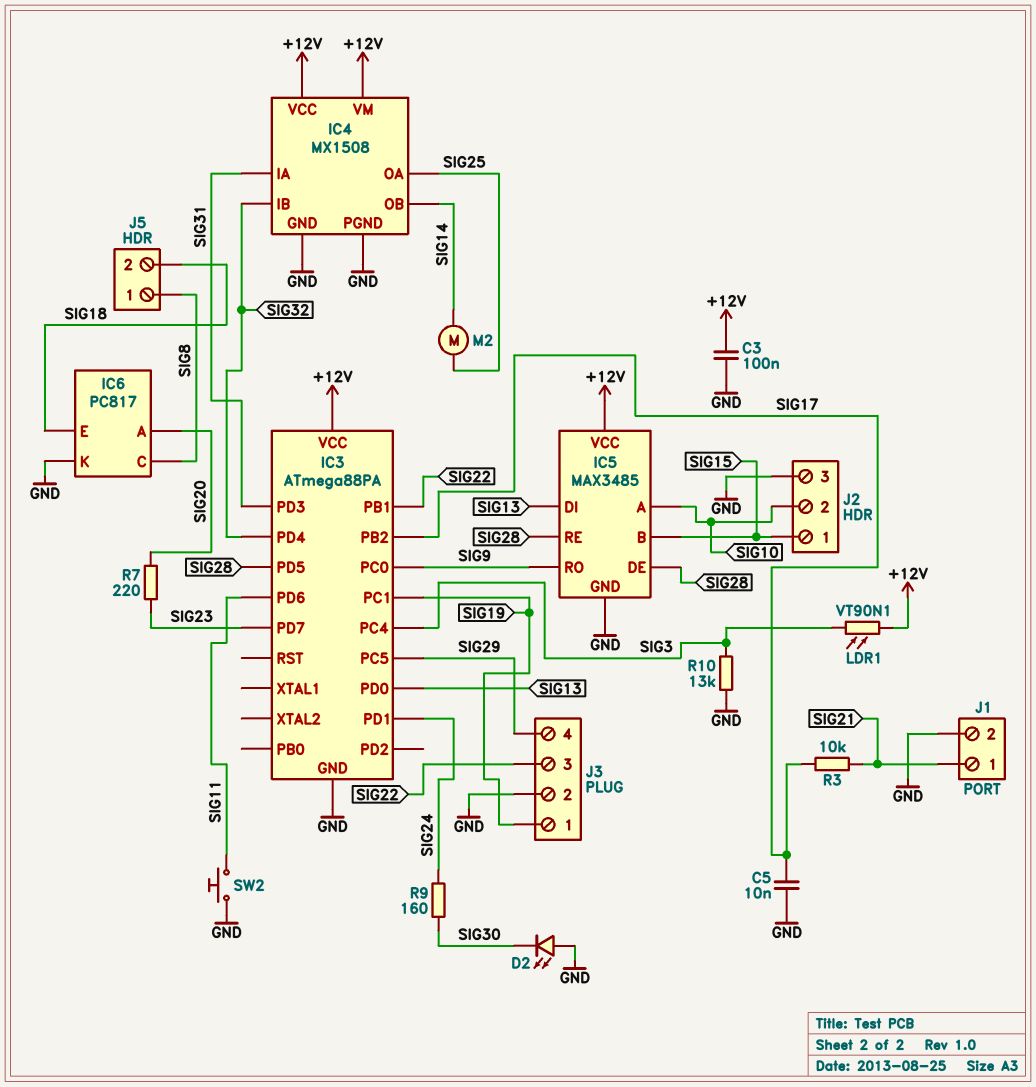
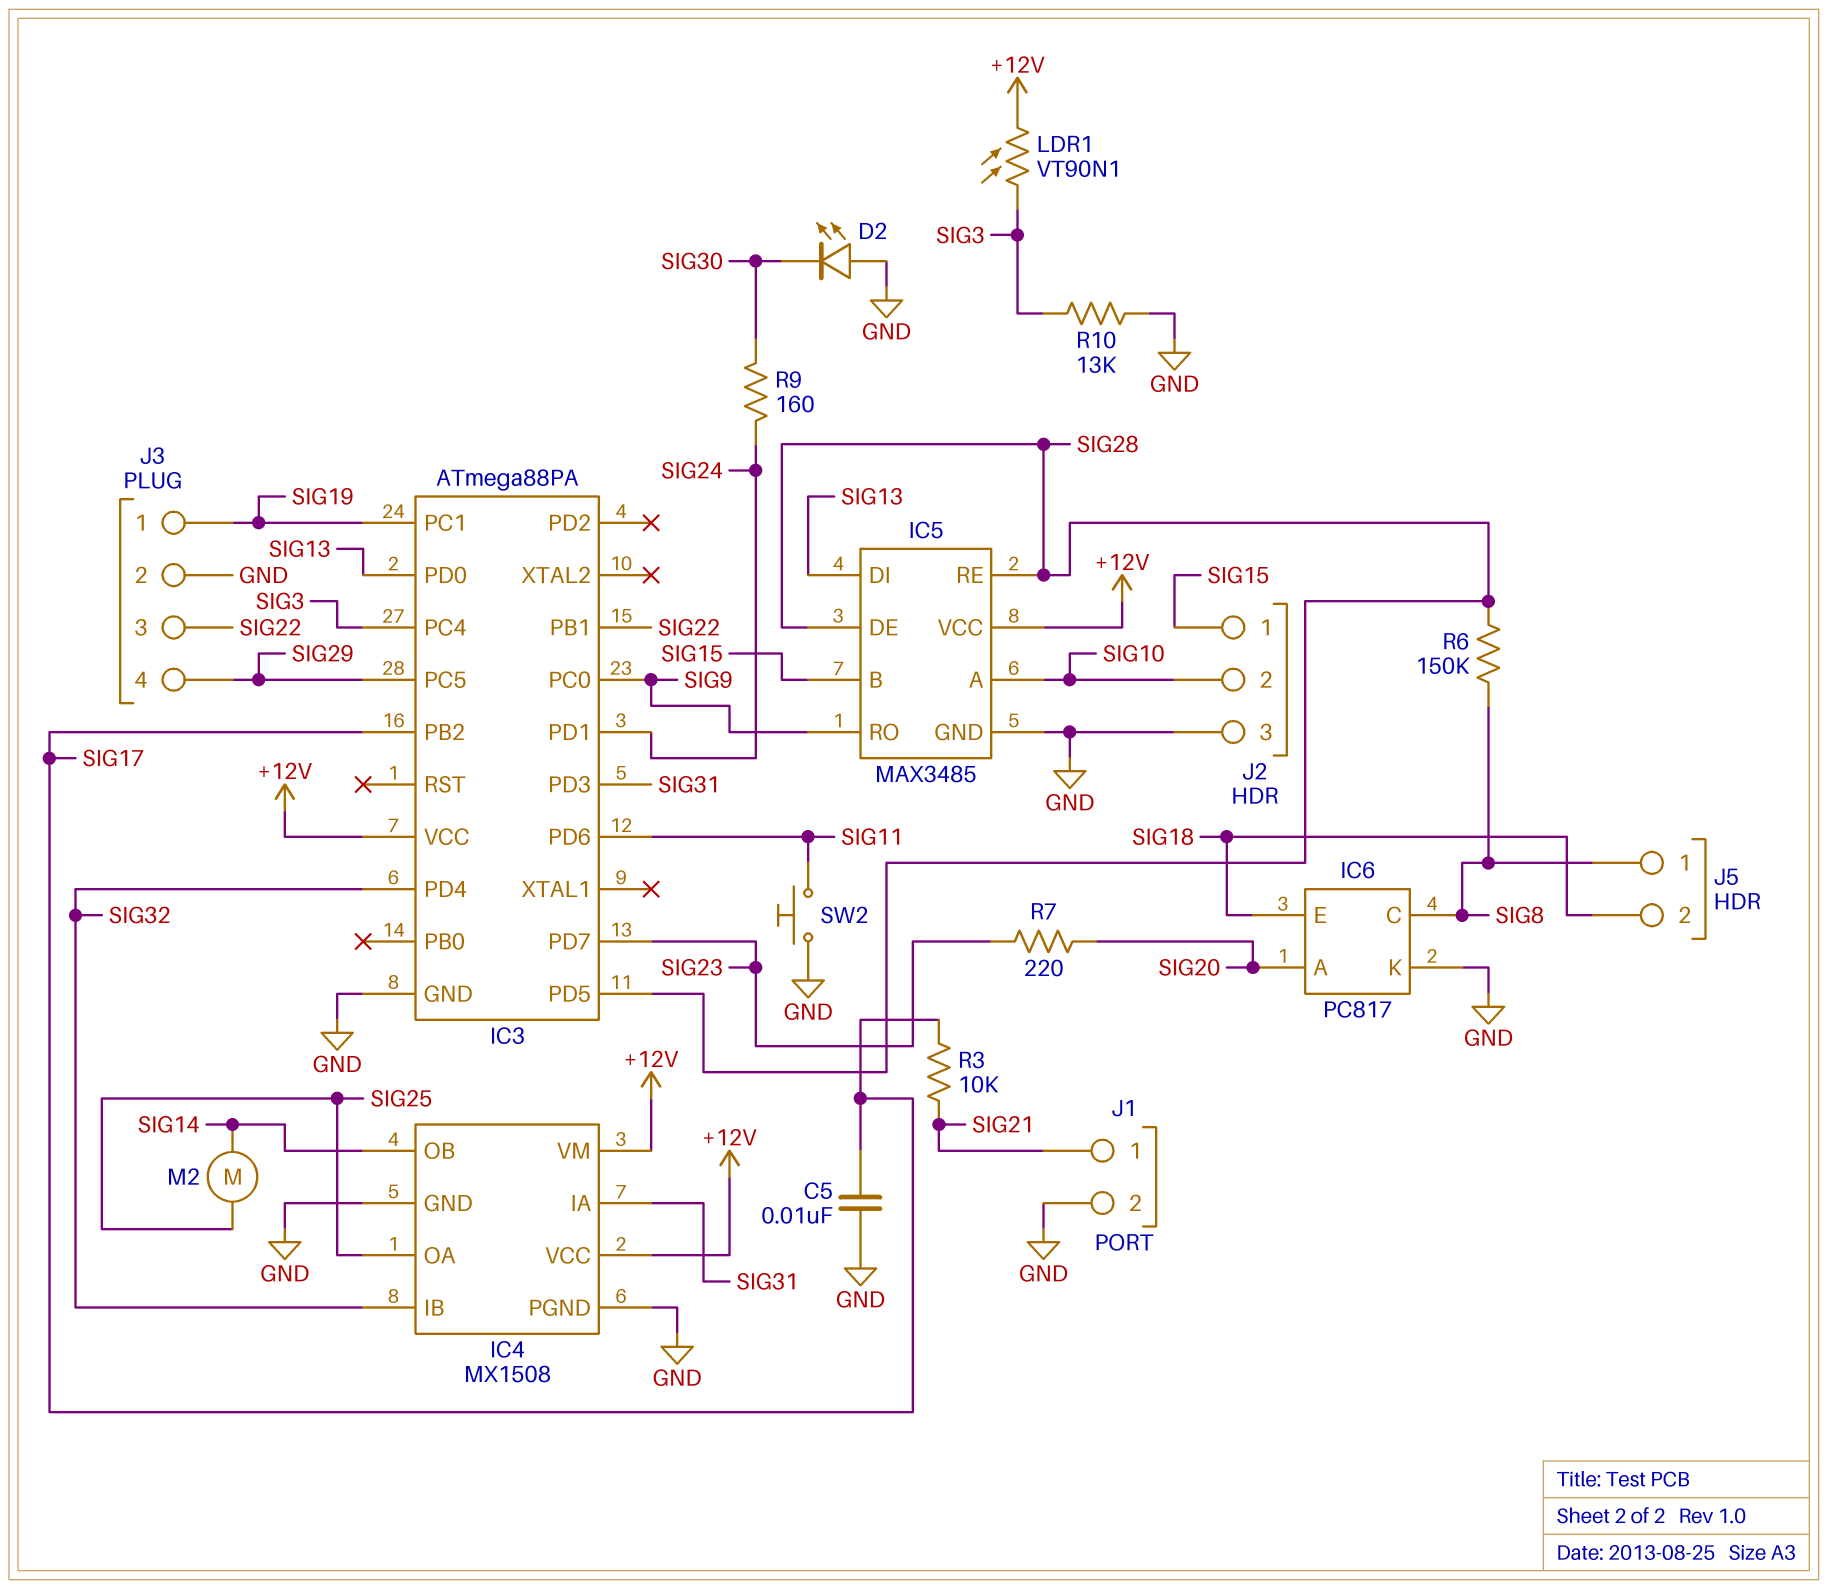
C3: 100nF (+12V, GND) -> none
R6: none -> 150k (SIG8, SIG28)

